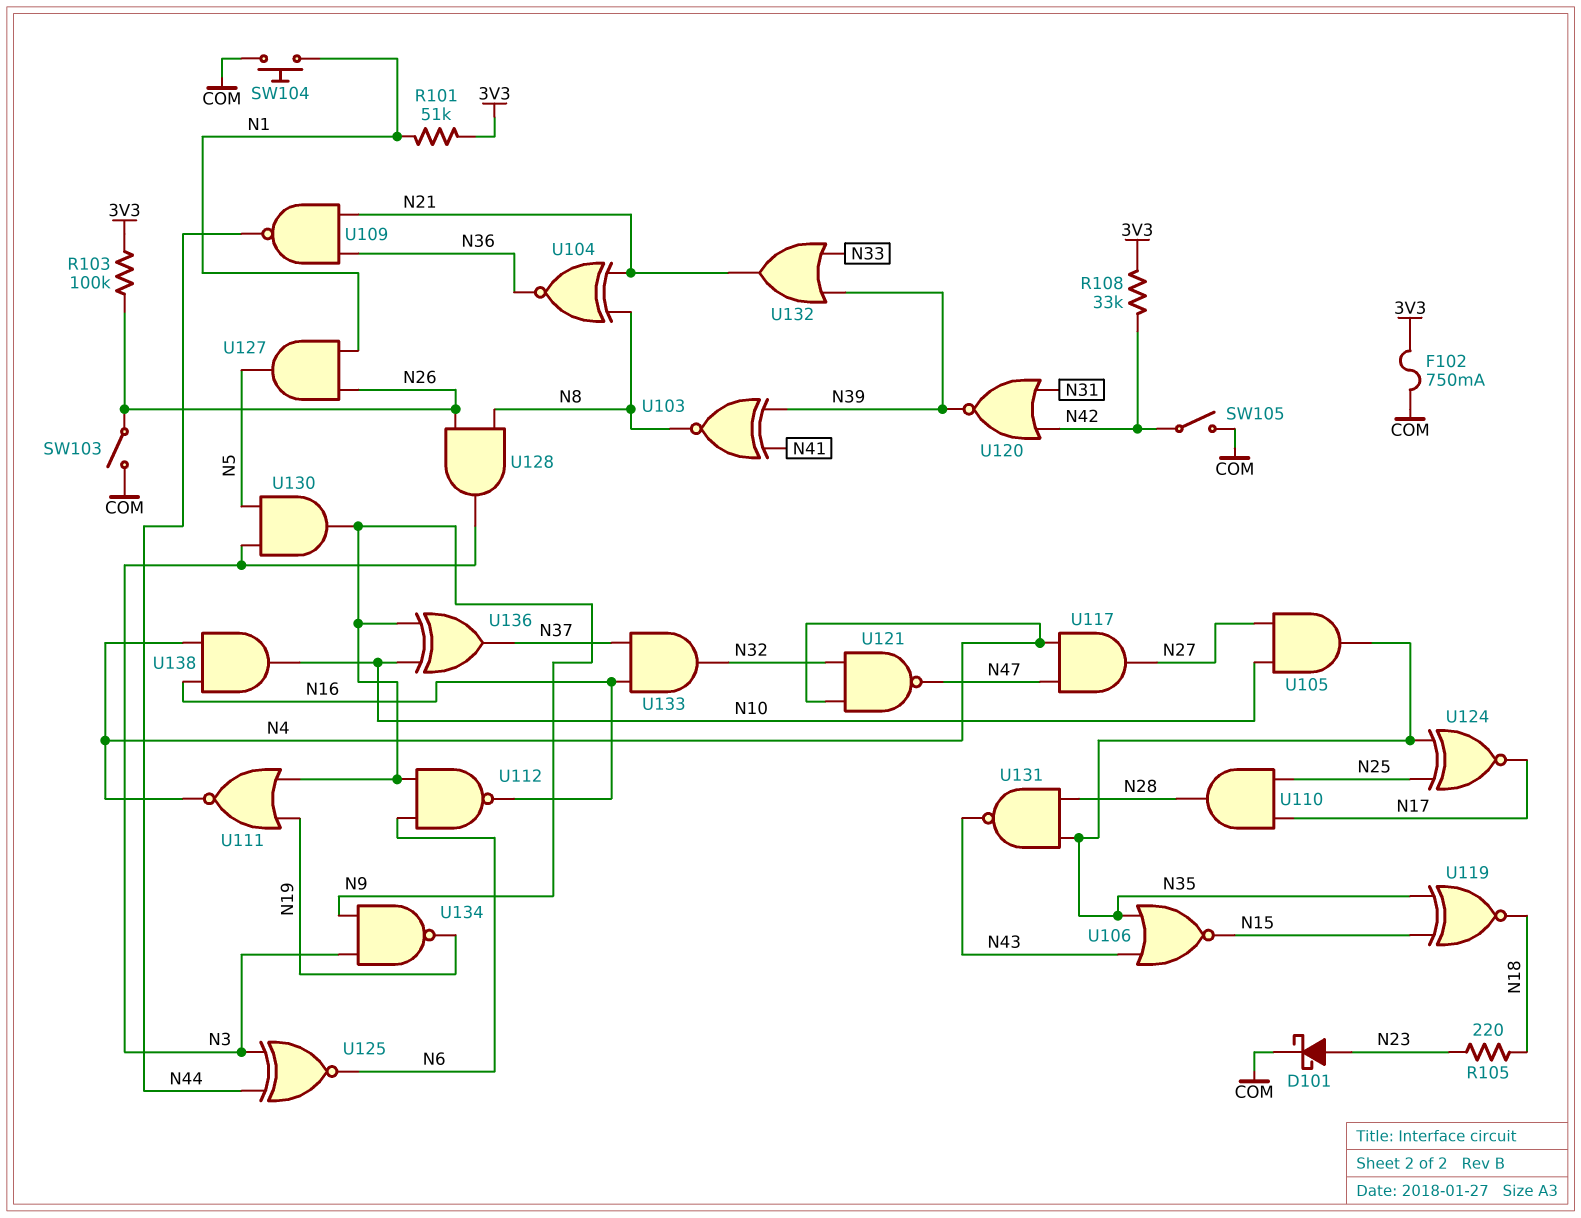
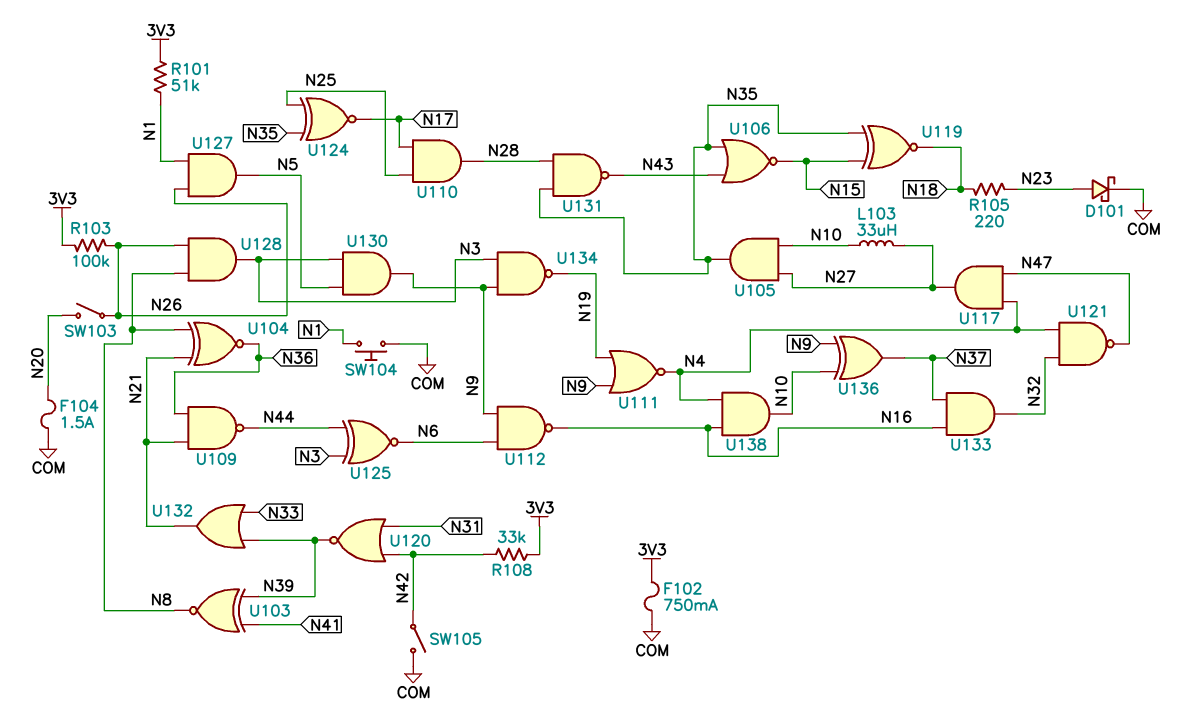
F104: none -> 1.5A (COM, N20)
L103: none -> 33uH (N10, N27)
SW103: switch (COM, N26) -> switch (N20, N26)

